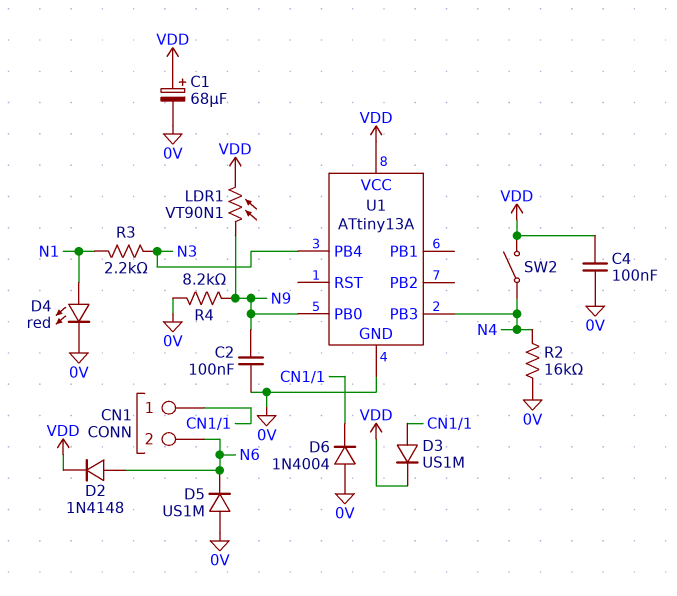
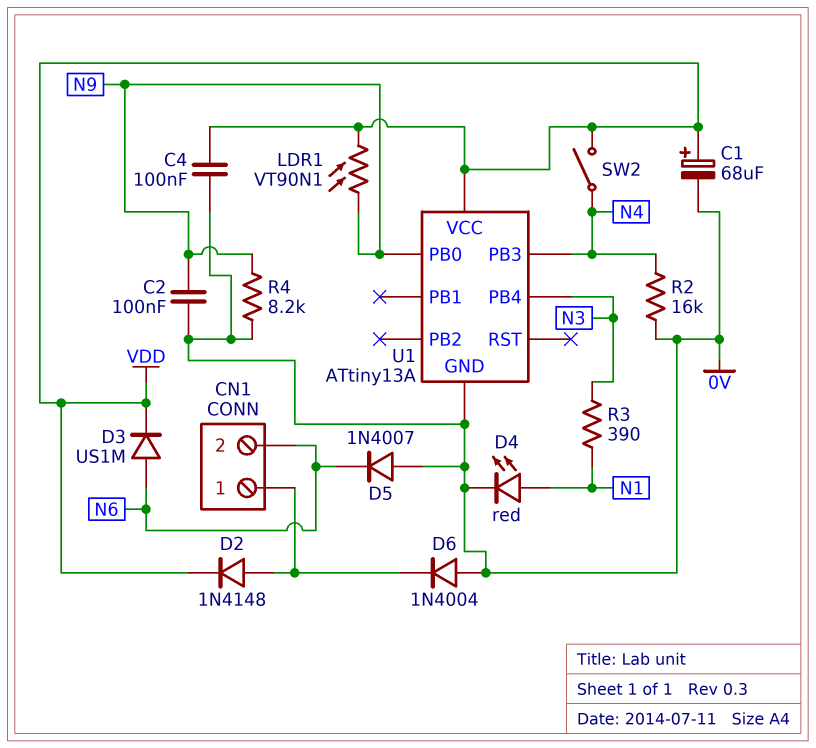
D2: diode 1N4148 (A N6, K VDD) -> diode 1N4148 (A CN1/1, K VDD)
D3: diode US1M (A CN1/1, K VDD) -> diode US1M (A N6, K VDD)
D5: diode US1M (A 0V, K N6) -> diode 1N4007 (A 0V, K N6)
R3: 2.2k (N1, N3) -> 390 (N1, N3)

